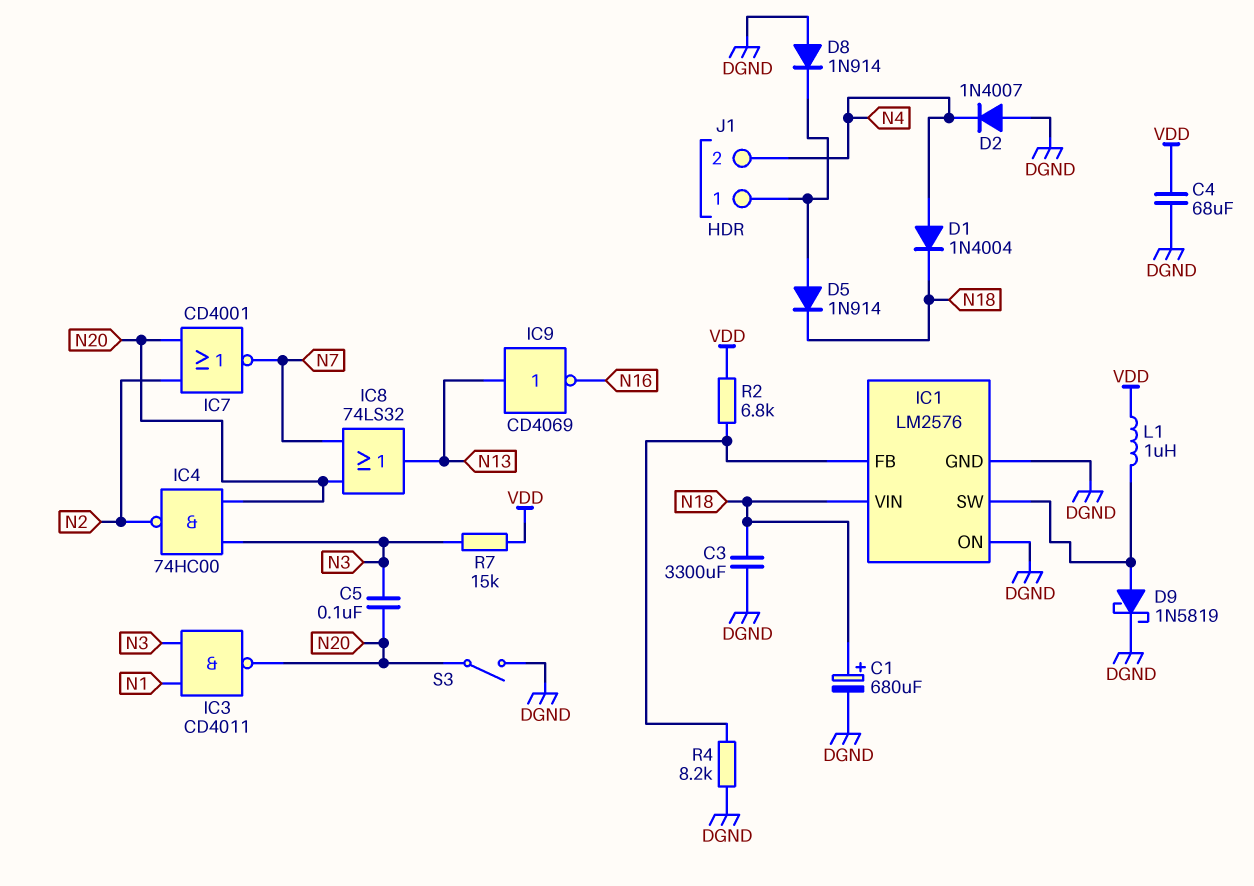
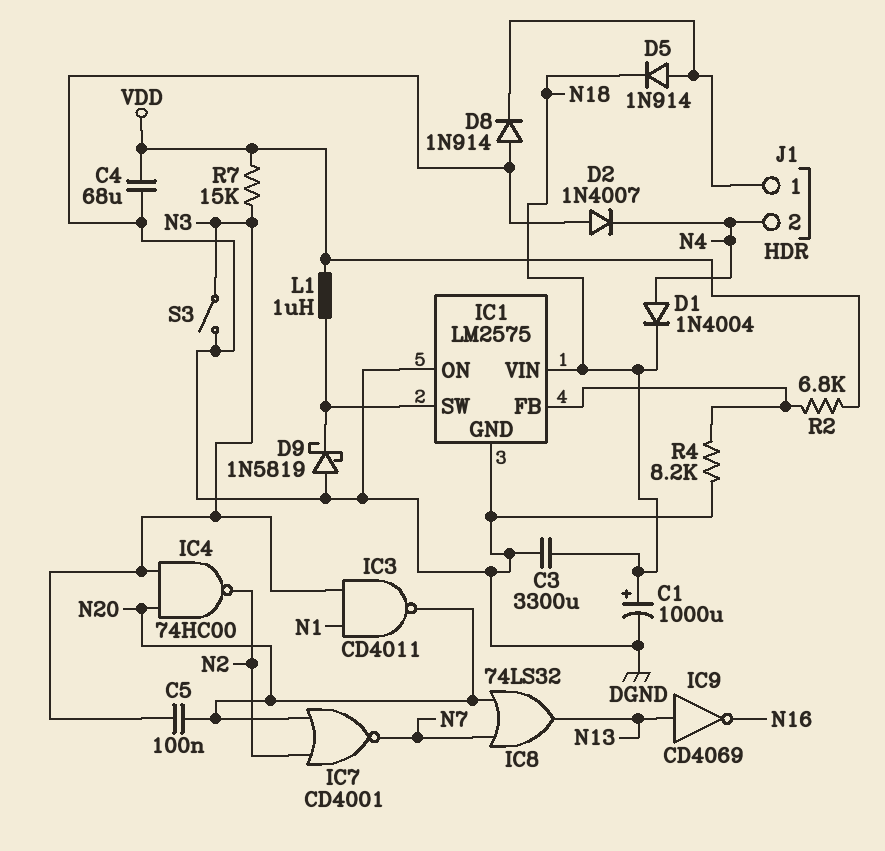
C1: 680uF (plus N18, minus DGND) -> 1000uF (plus N18, minus DGND)
D9: schottky 1N5819 (A IC1/SW, K DGND) -> schottky 1N5819 (A DGND, K IC1/SW)
IC1: LM2576 -> LM2575
S3: switch (DGND, N20) -> switch (DGND, N3)

